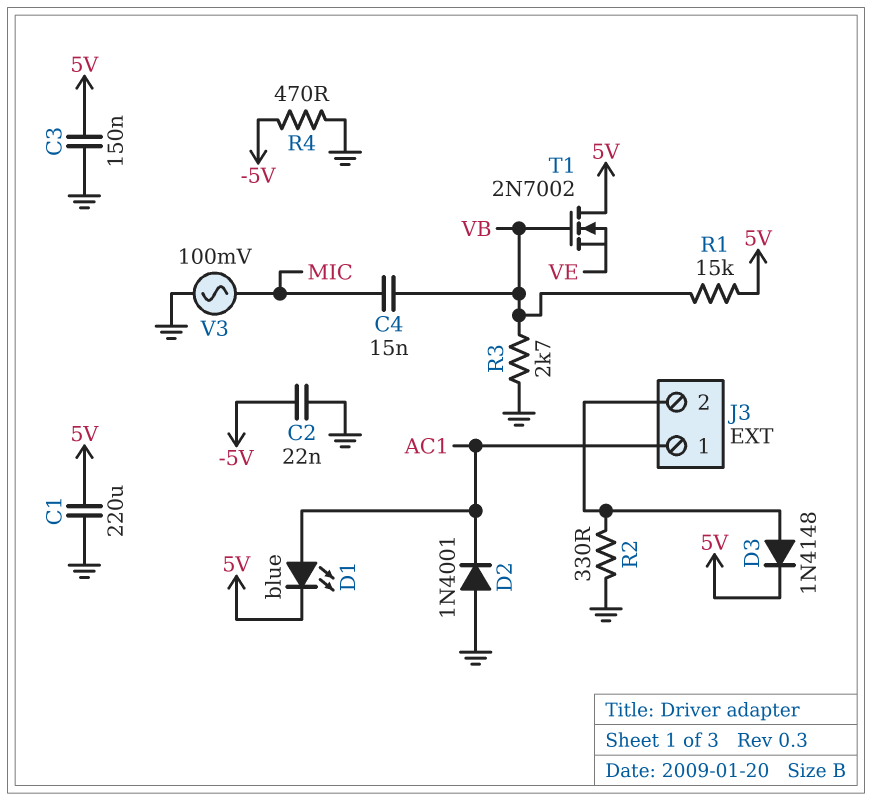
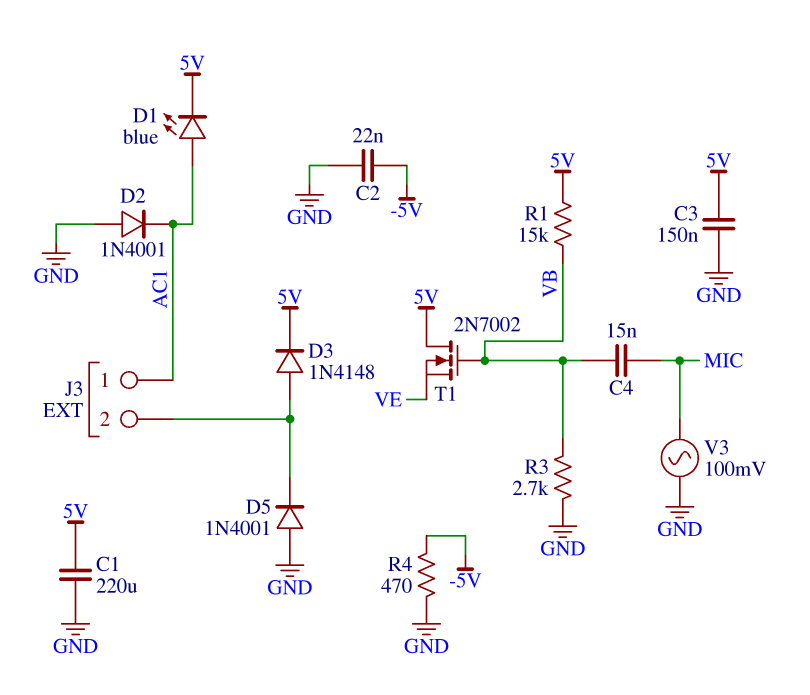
D5: none -> diode 1N4001 (A GND, K J3/2)
R2: 330 (GND, J3/2) -> none

